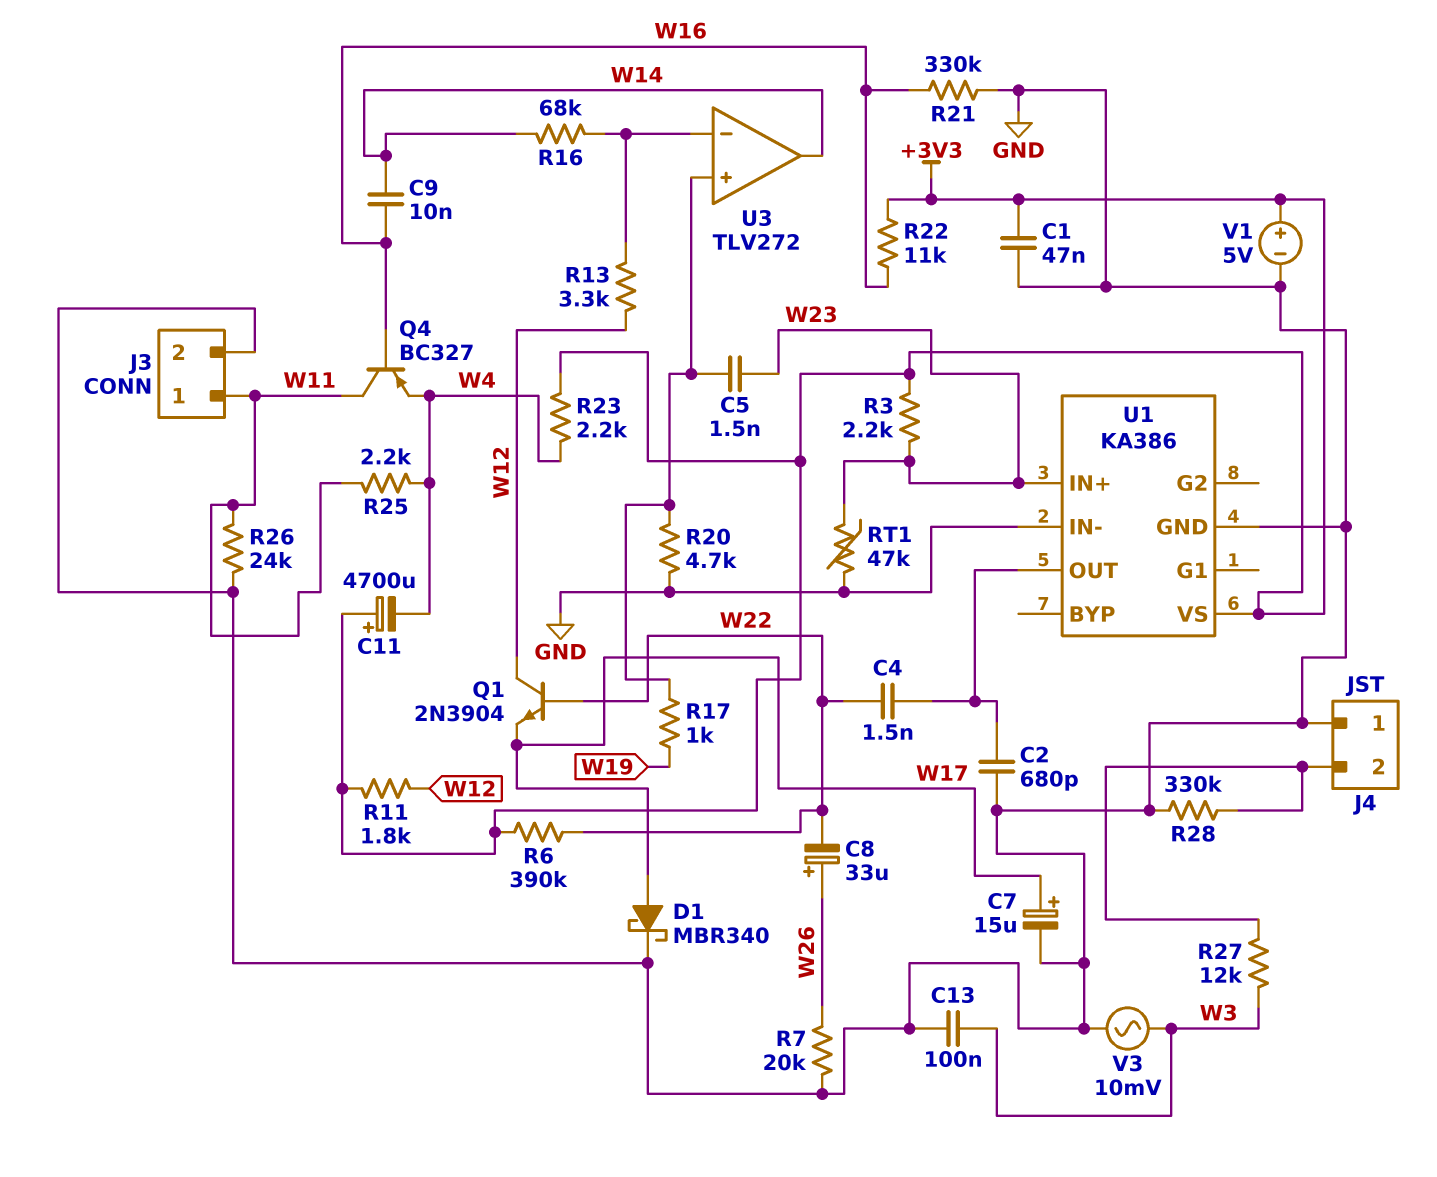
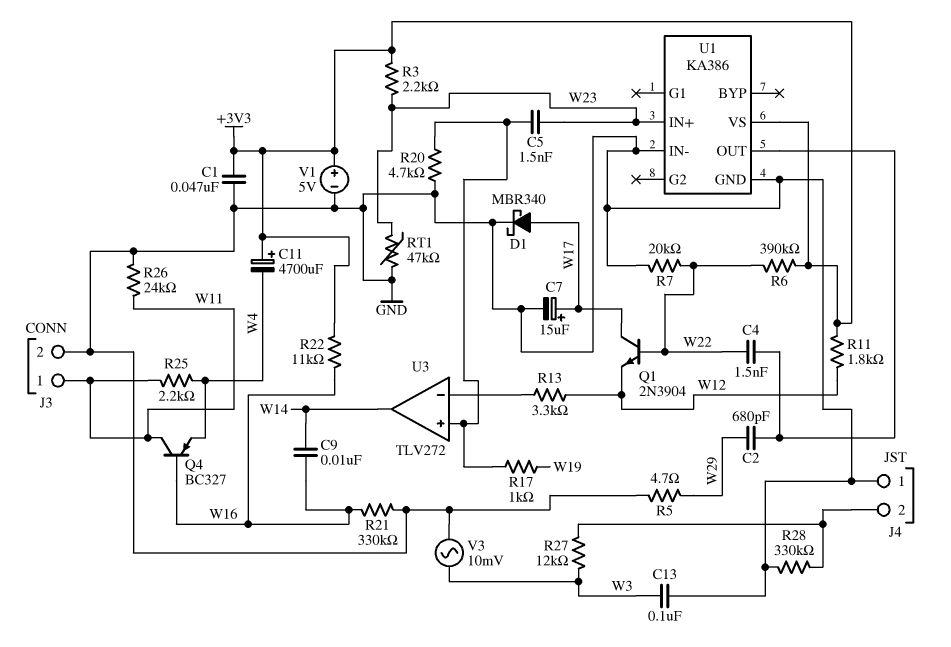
C2: 680pF (GND, U1/OUT) -> 680pF (U1/OUT, W29)
C8: 33uF (plus W26, minus W22) -> none
Q1: NPN 2N3904 (B W22, C W12, E W17) -> NPN 2N3904 (B W22, C W17, E W12)
R5: none -> 4.7 (GND, W29)
R7: 20k (GND, W26) -> 20k (GND, W22)
R16: 68k (U3/in-, W14) -> none
R23: 2.2k (+3V3, W4) -> none

